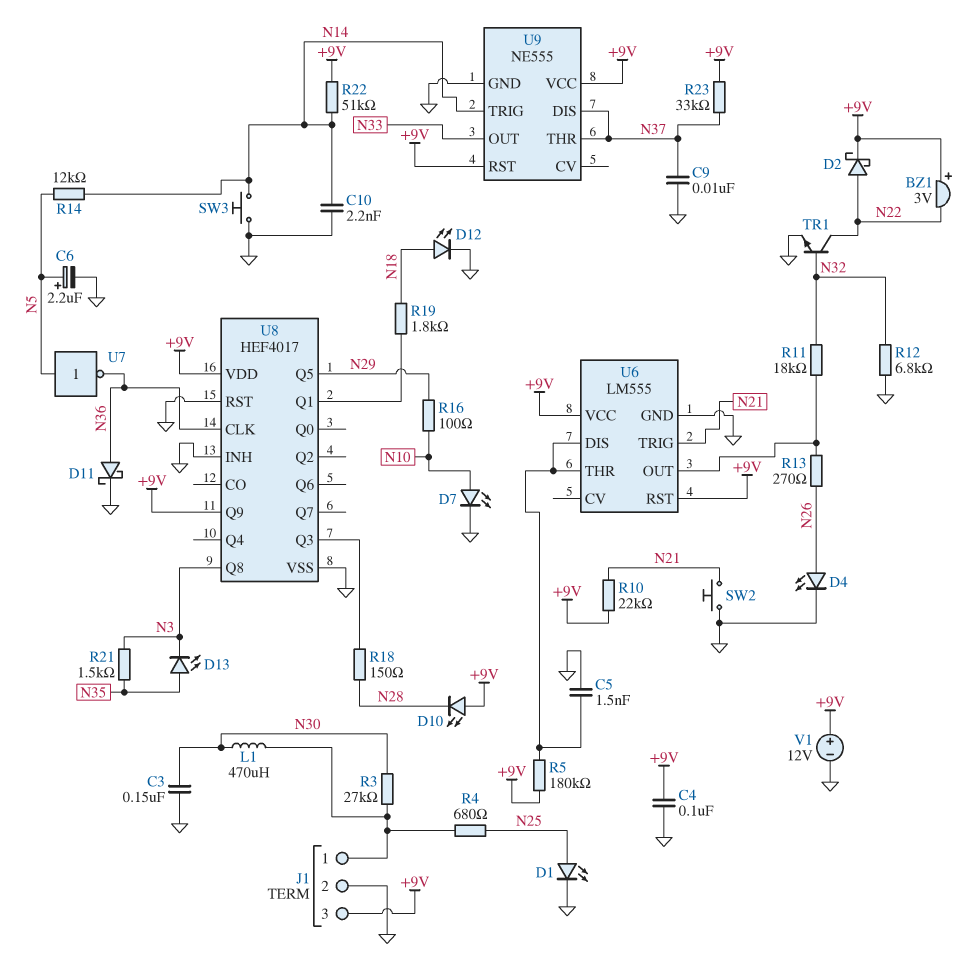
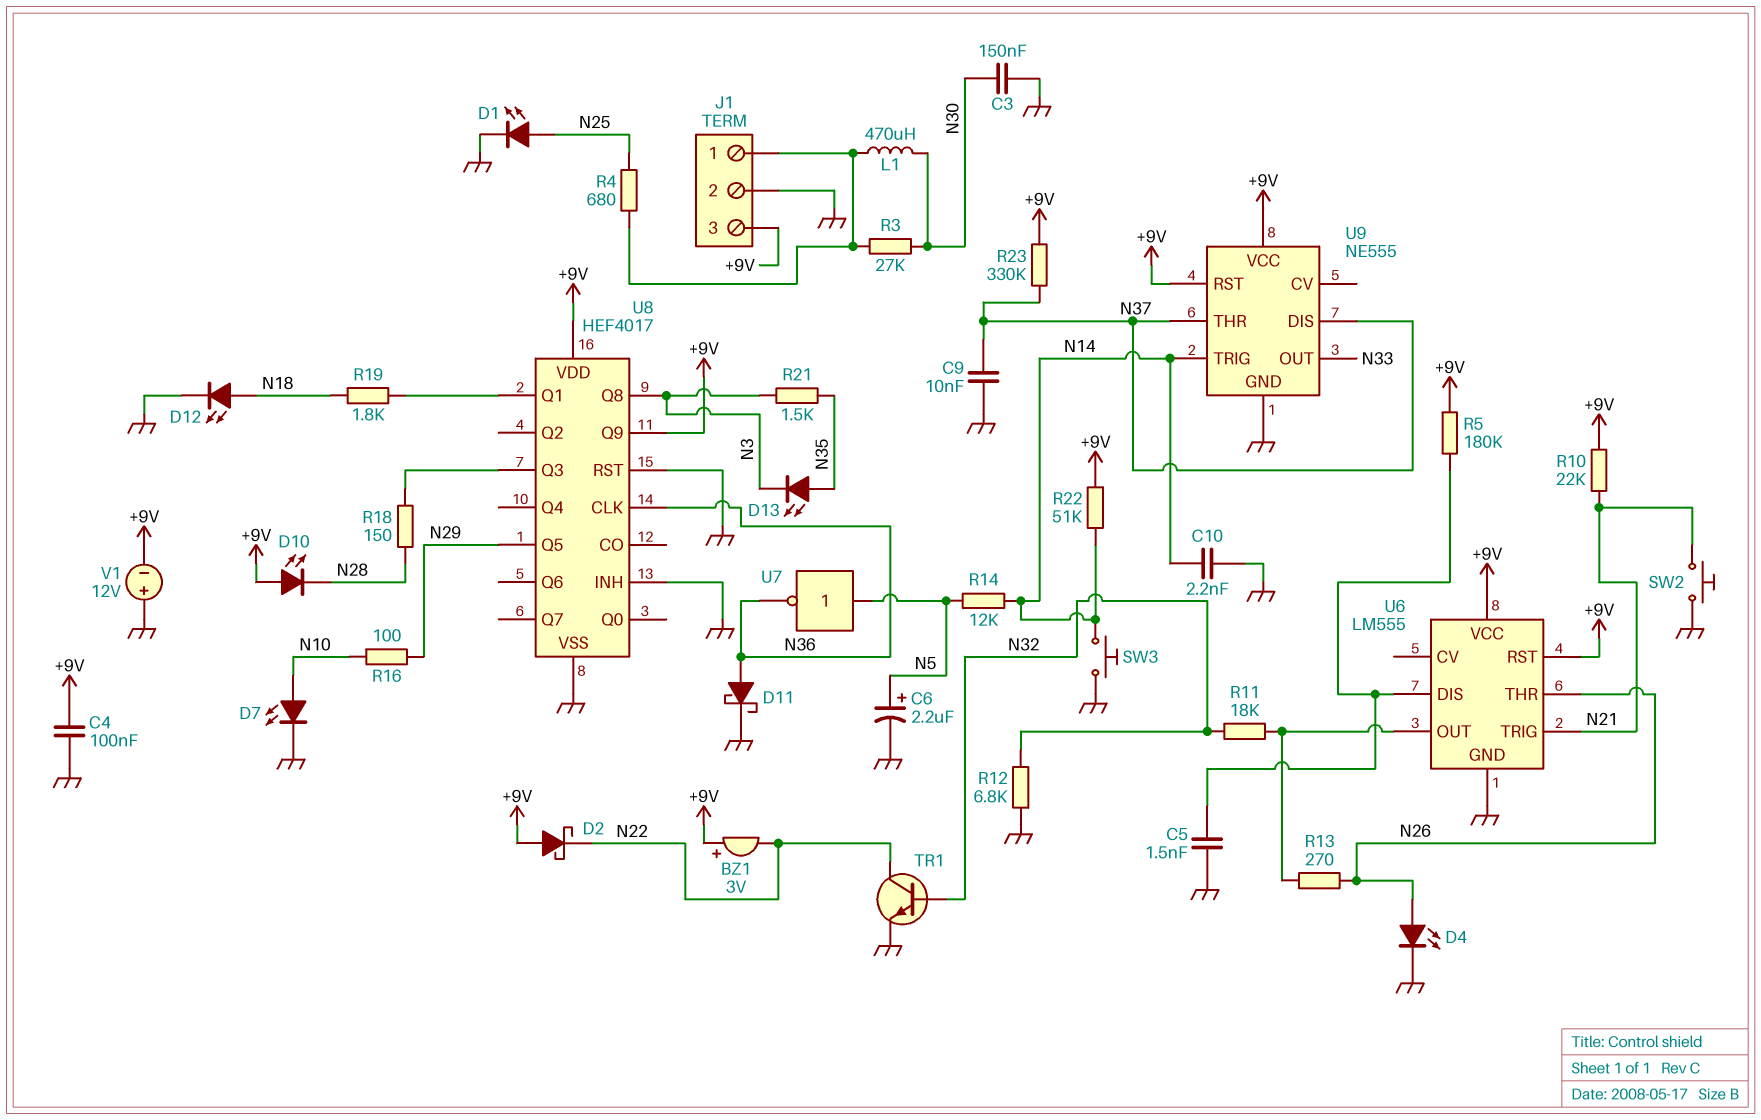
D2: schottky (A N22, K +9V) -> schottky (A +9V, K N22)
R23: 33k (+9V, N37) -> 330k (+9V, N37)
U6 pin THR: U6/DIS -> N26
V1: 12V (plus +9V, minus GND) -> 12V (plus GND, minus +9V)

